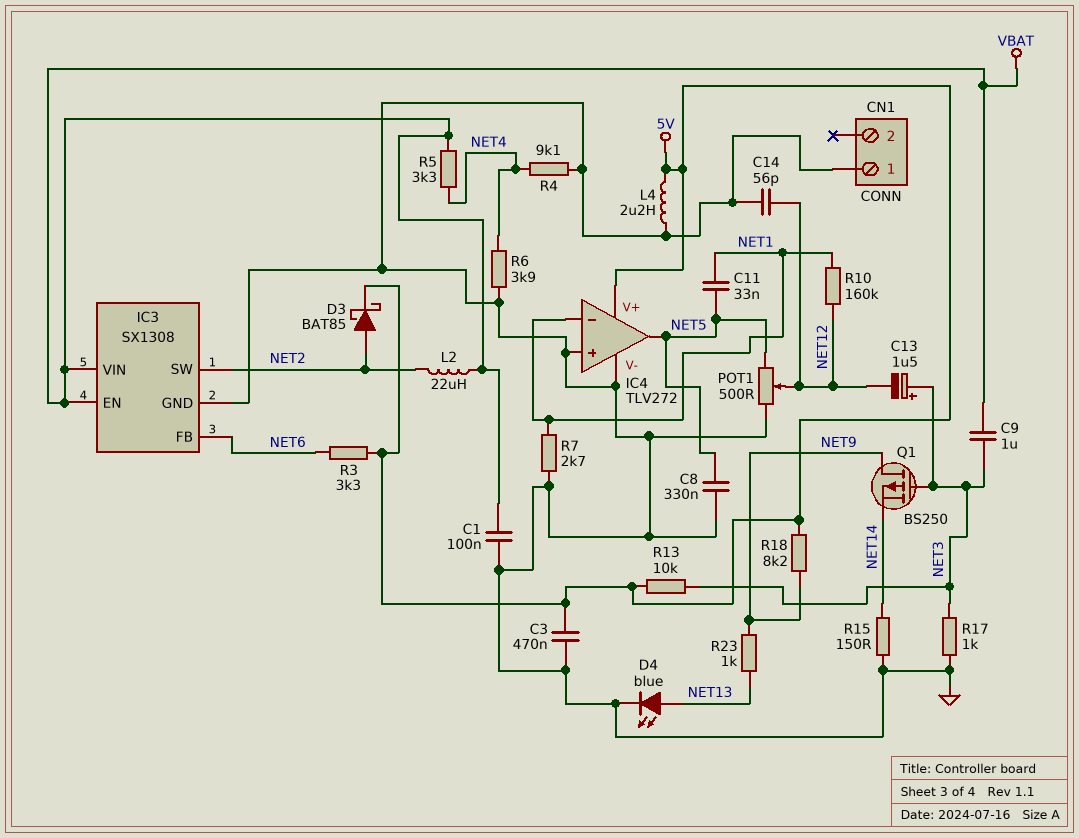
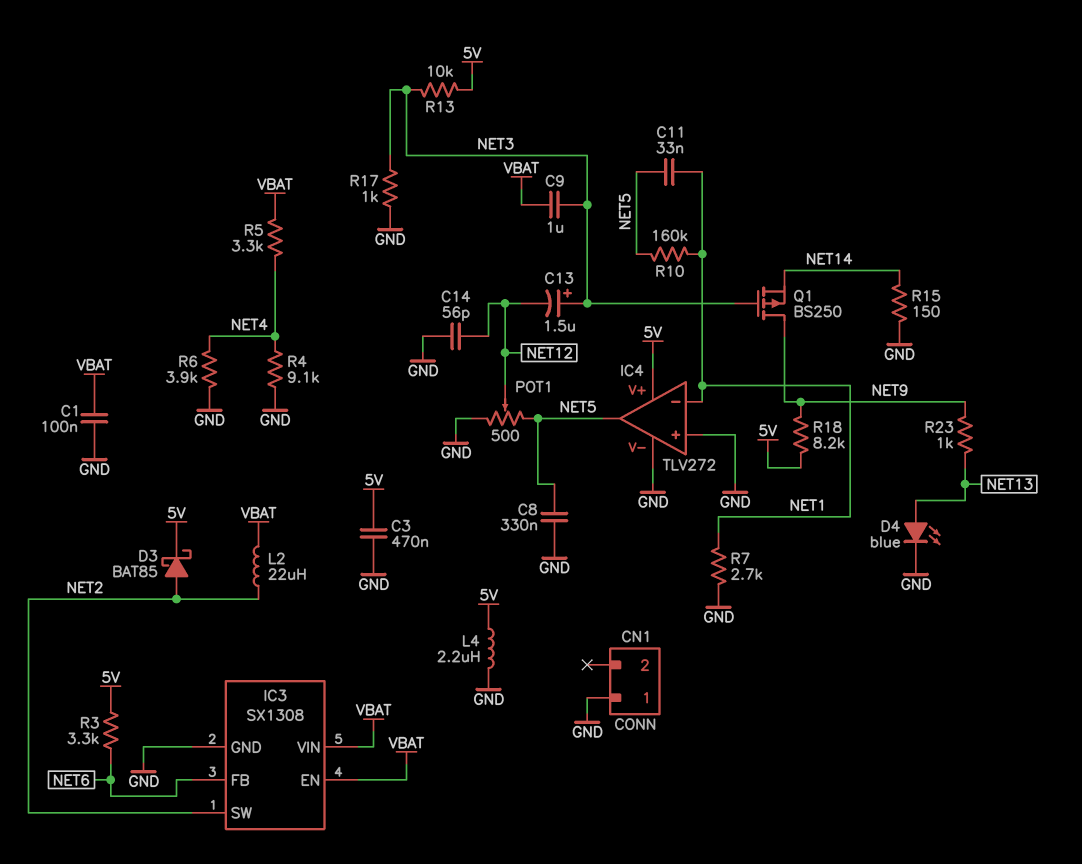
R10: 160k (NET1, NET12) -> 160k (NET1, NET5)

